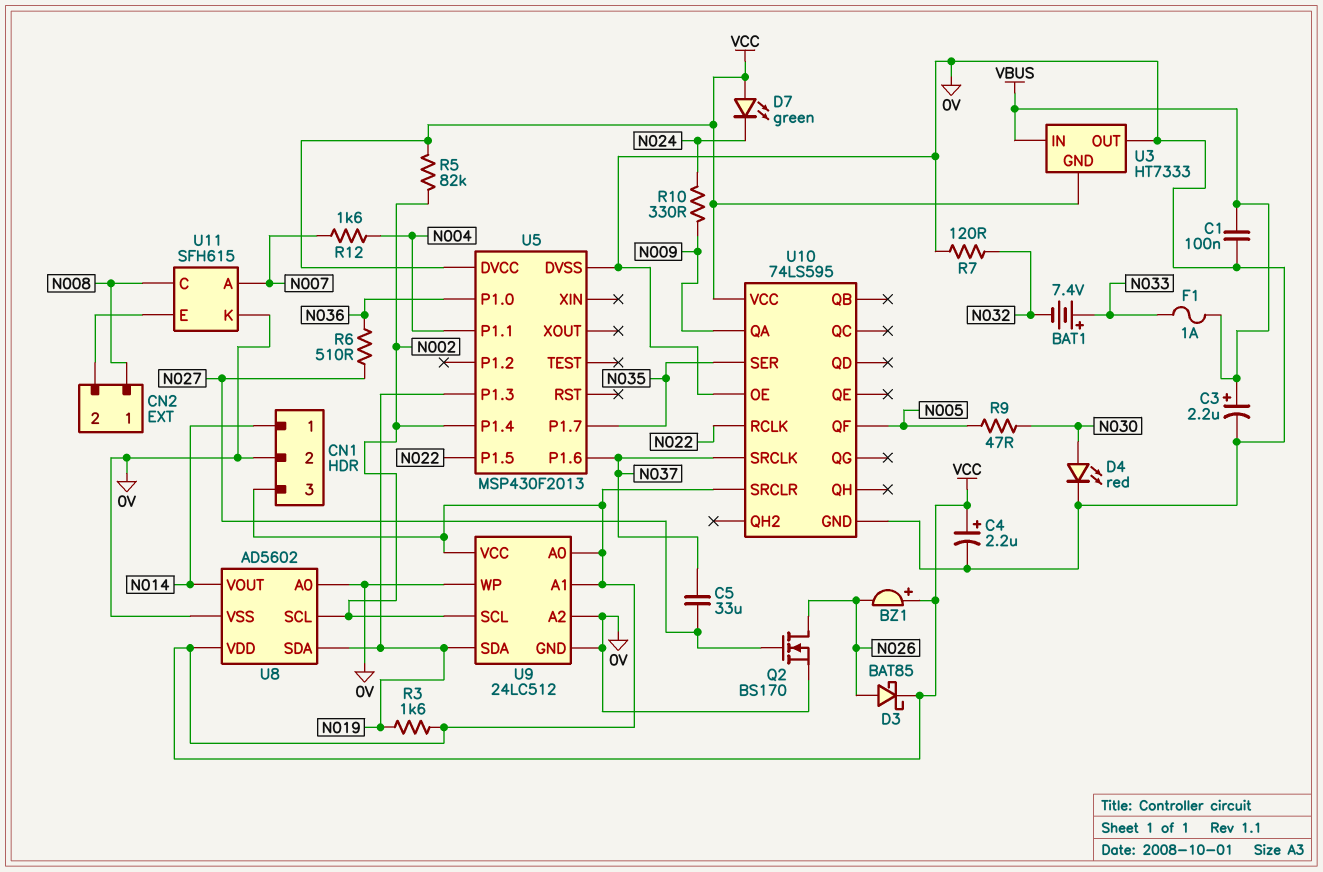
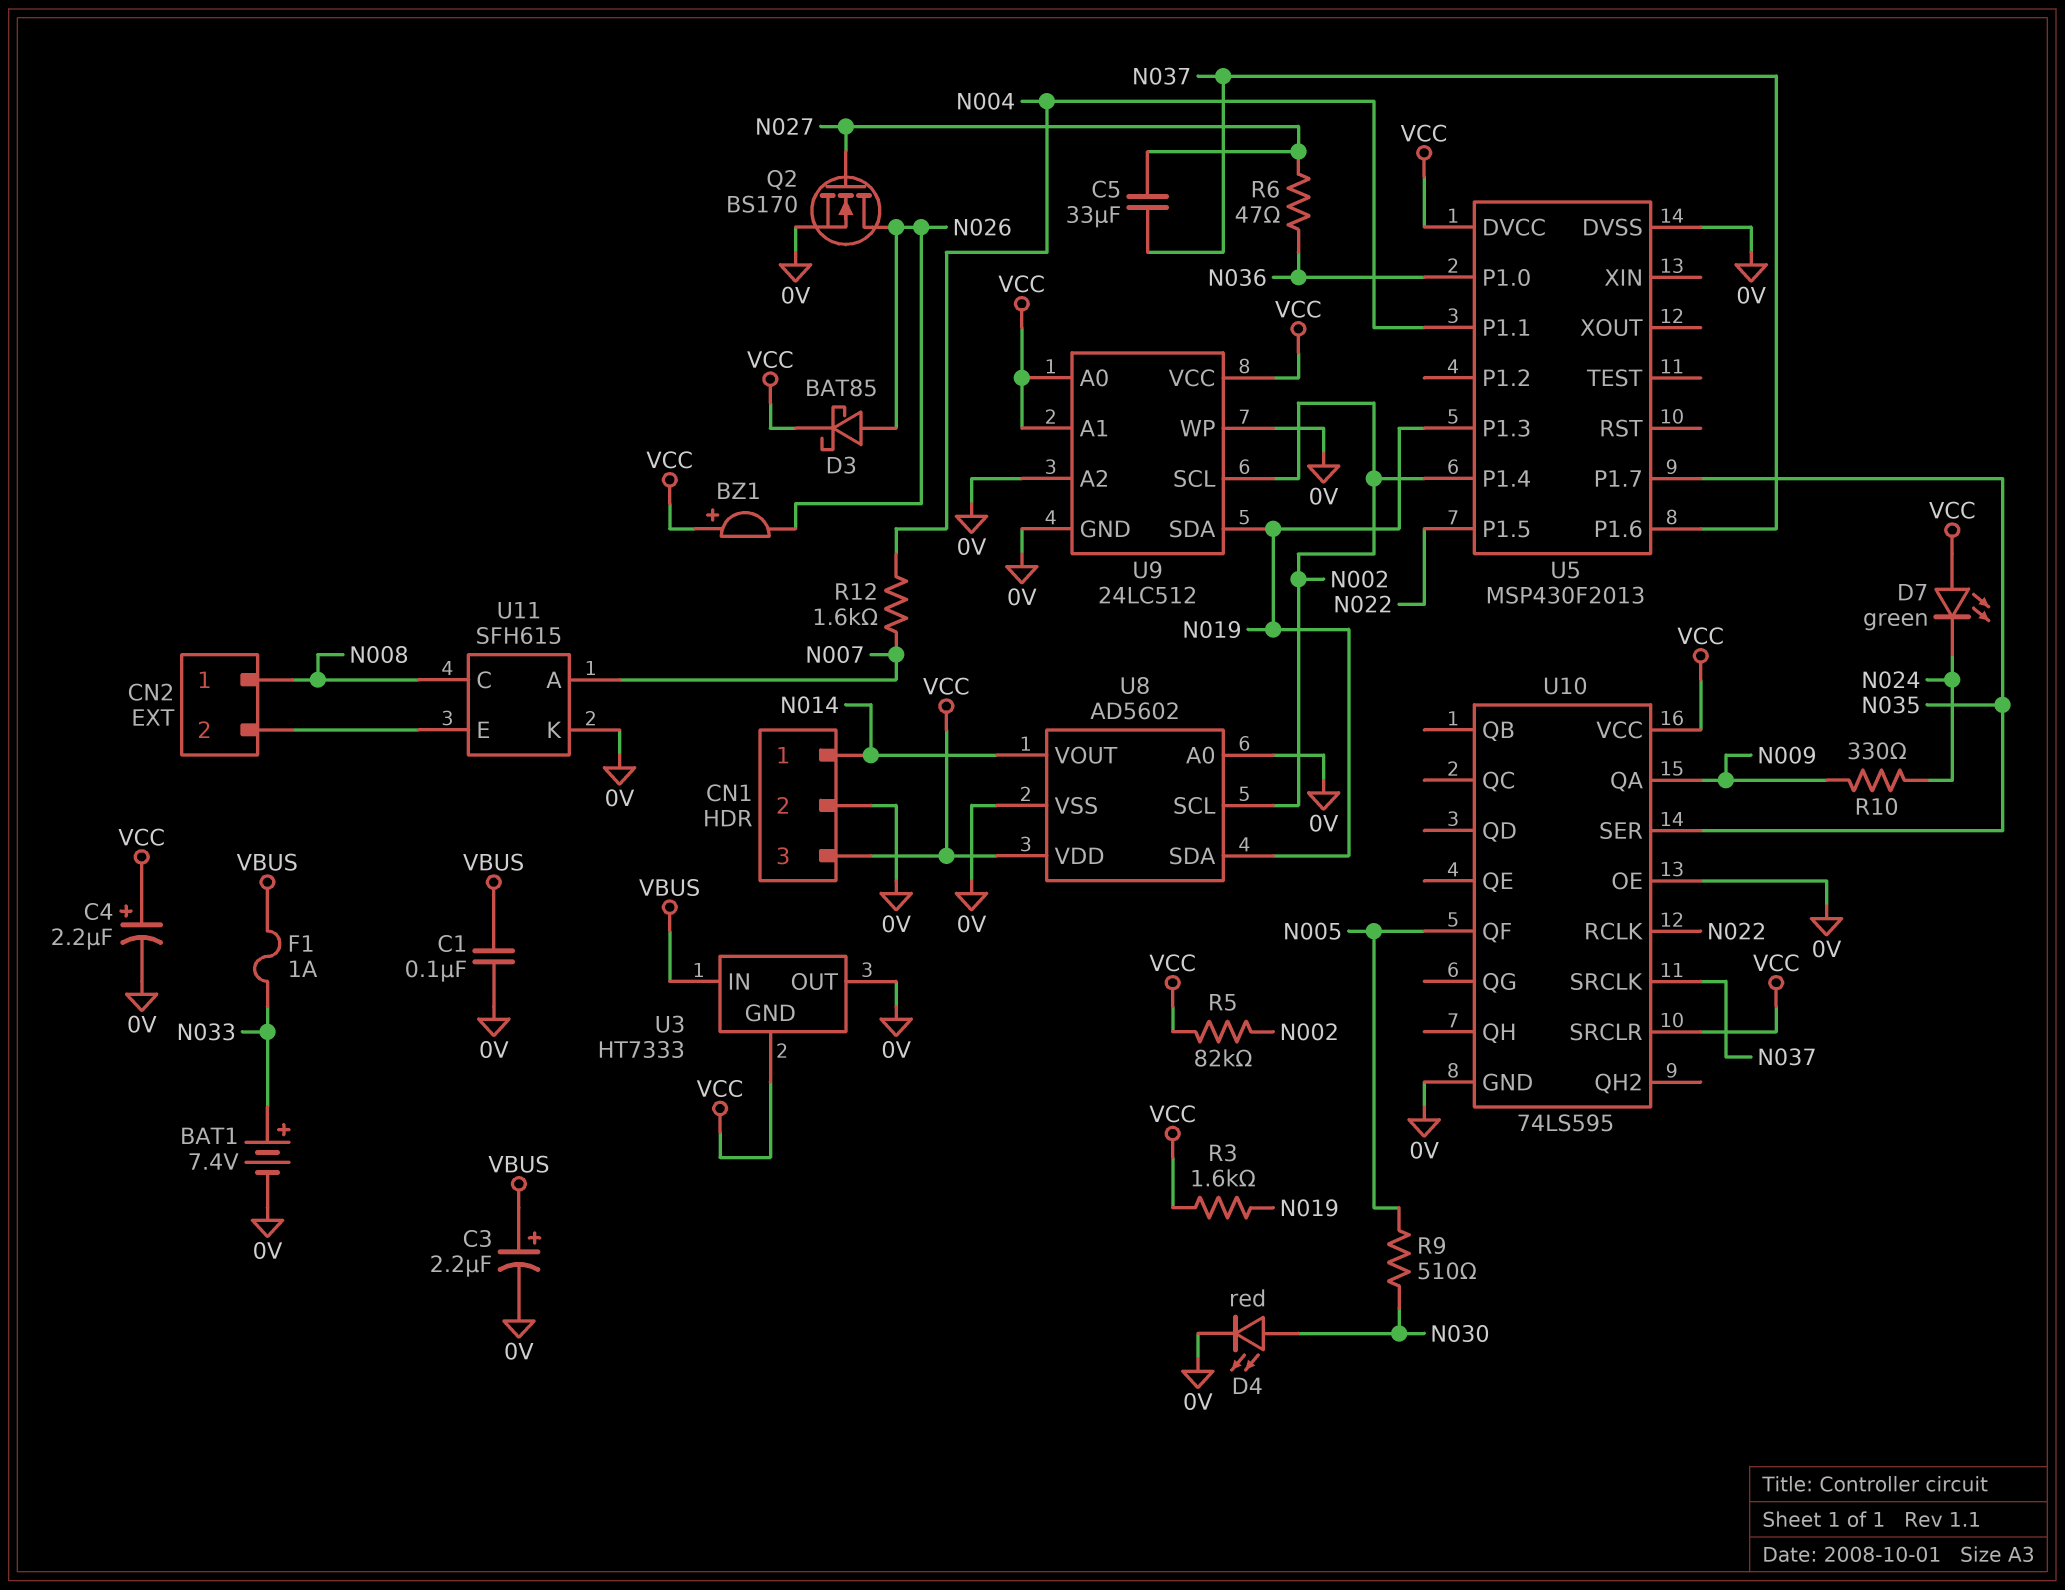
BAT1: 7.4V (plus N033, minus N032) -> 7.4V (plus N033, minus 0V)
R6: 510 (N027, N036) -> 47 (N027, N036)
R7: 120 (0V, N032) -> none
R9: 47 (N005, N030) -> 510 (N005, N030)

